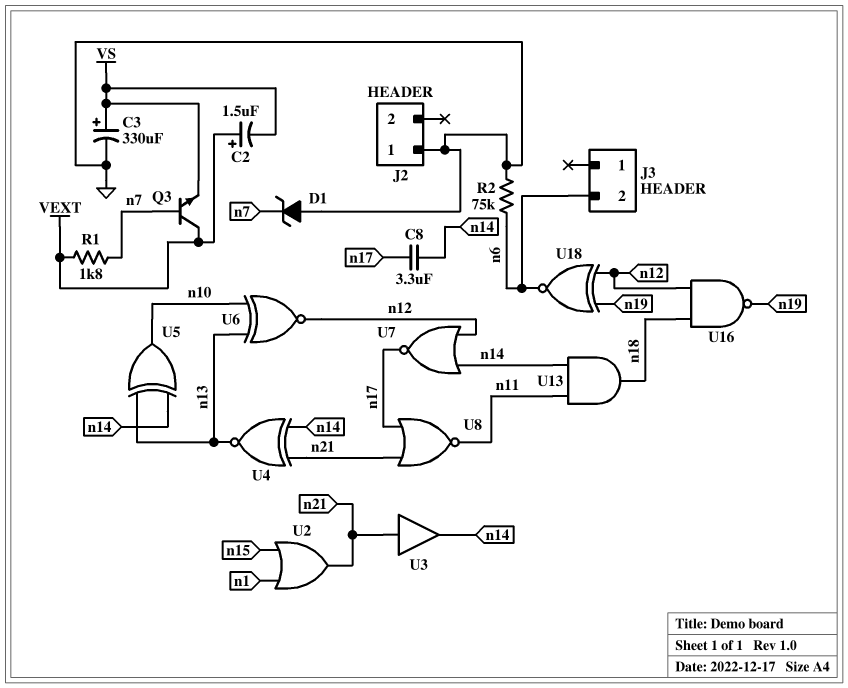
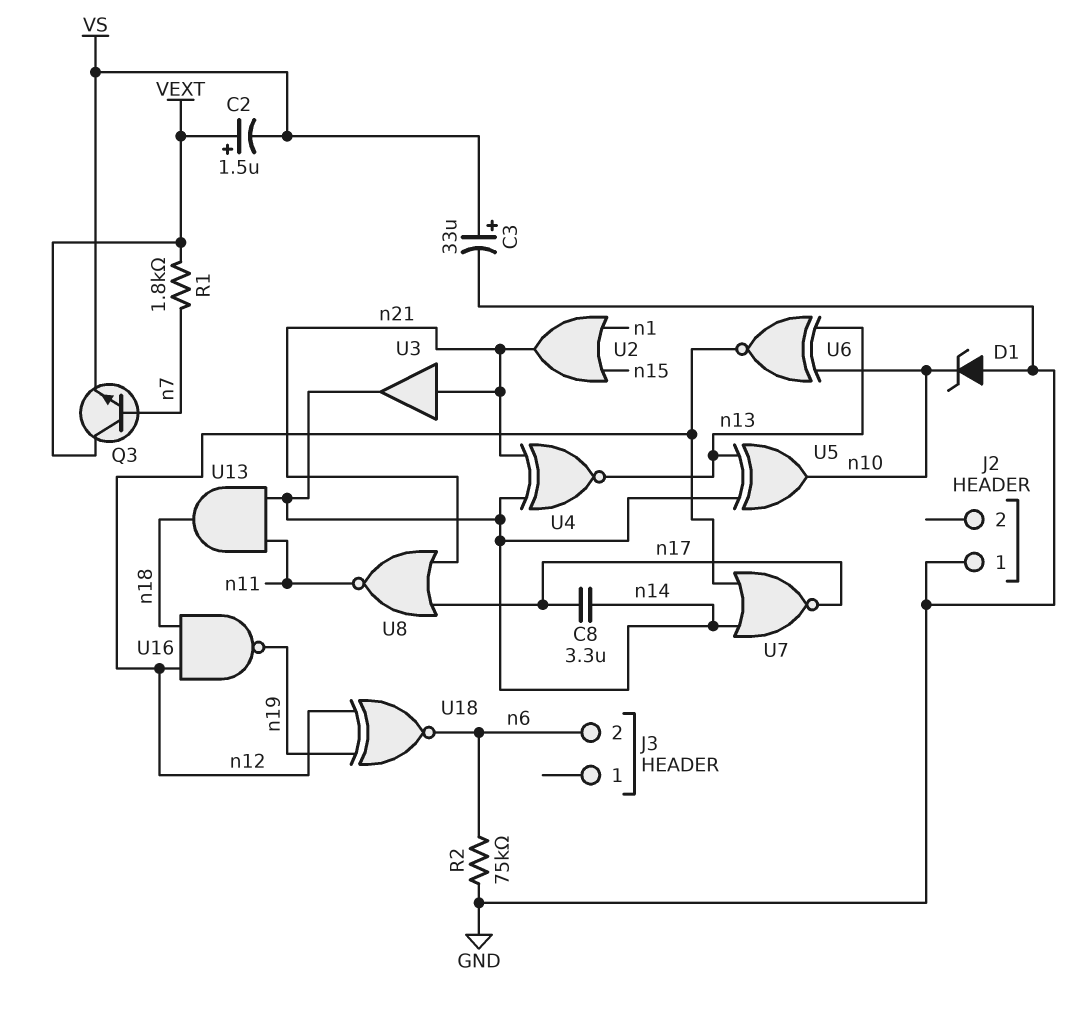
C3: 330uF (plus VS, minus GND) -> 33uF (plus VS, minus GND)
D1: zener (A GND, K n7) -> zener (A GND, K n10)

